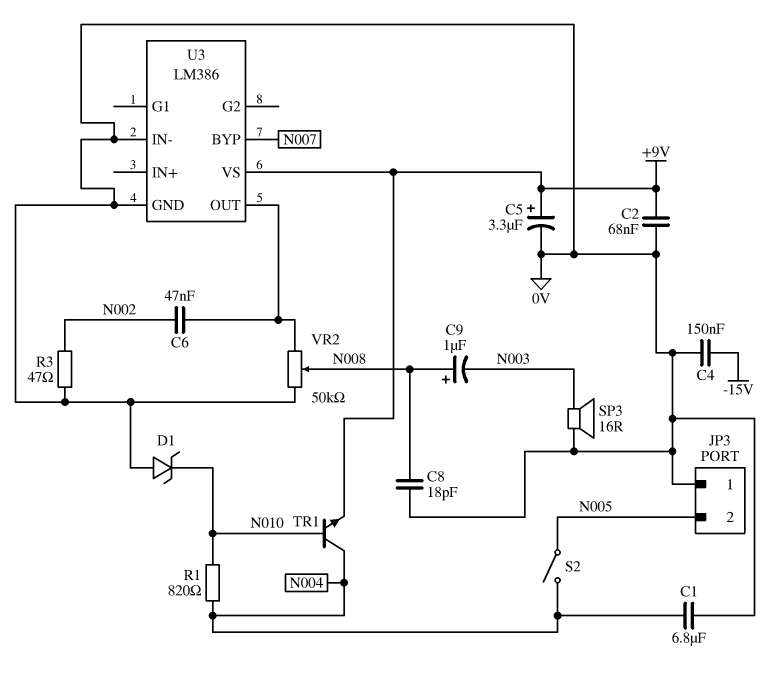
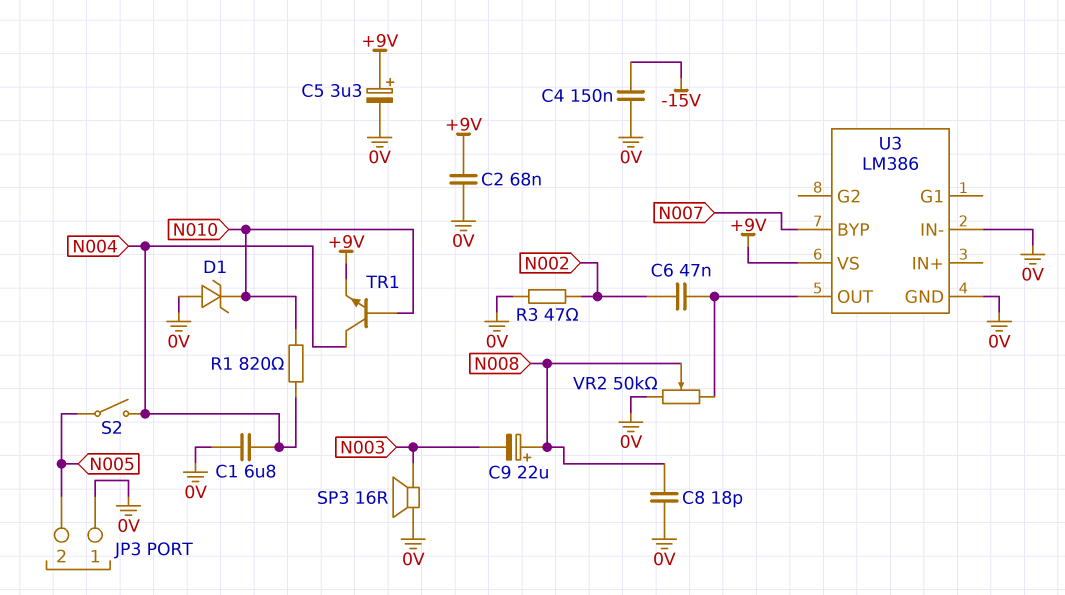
C9: 1uF (plus N008, minus N003) -> 22uF (plus N008, minus N003)

